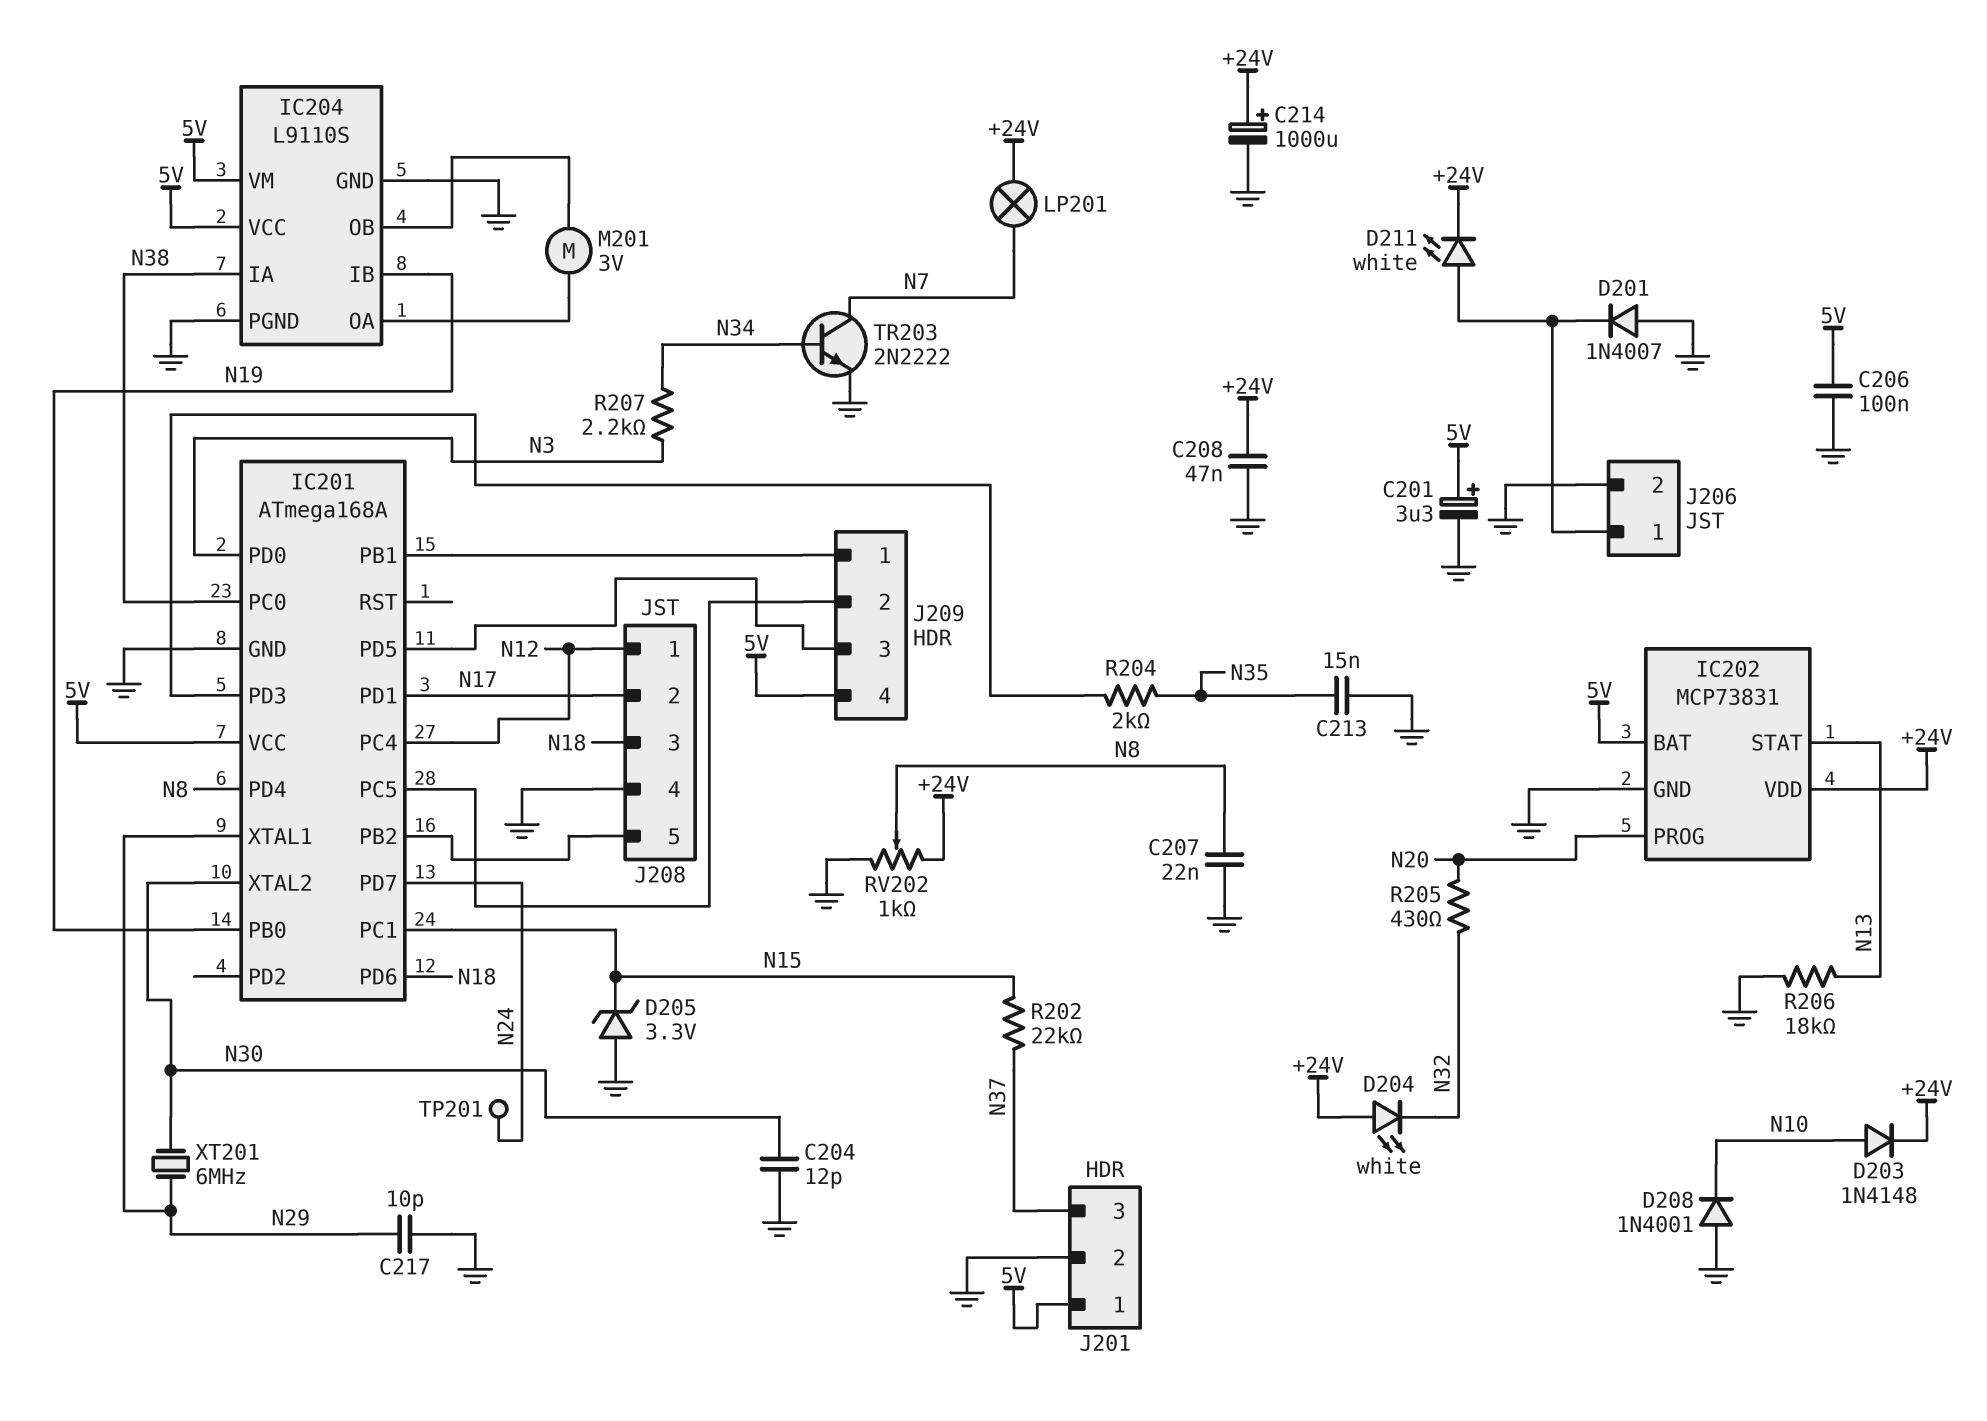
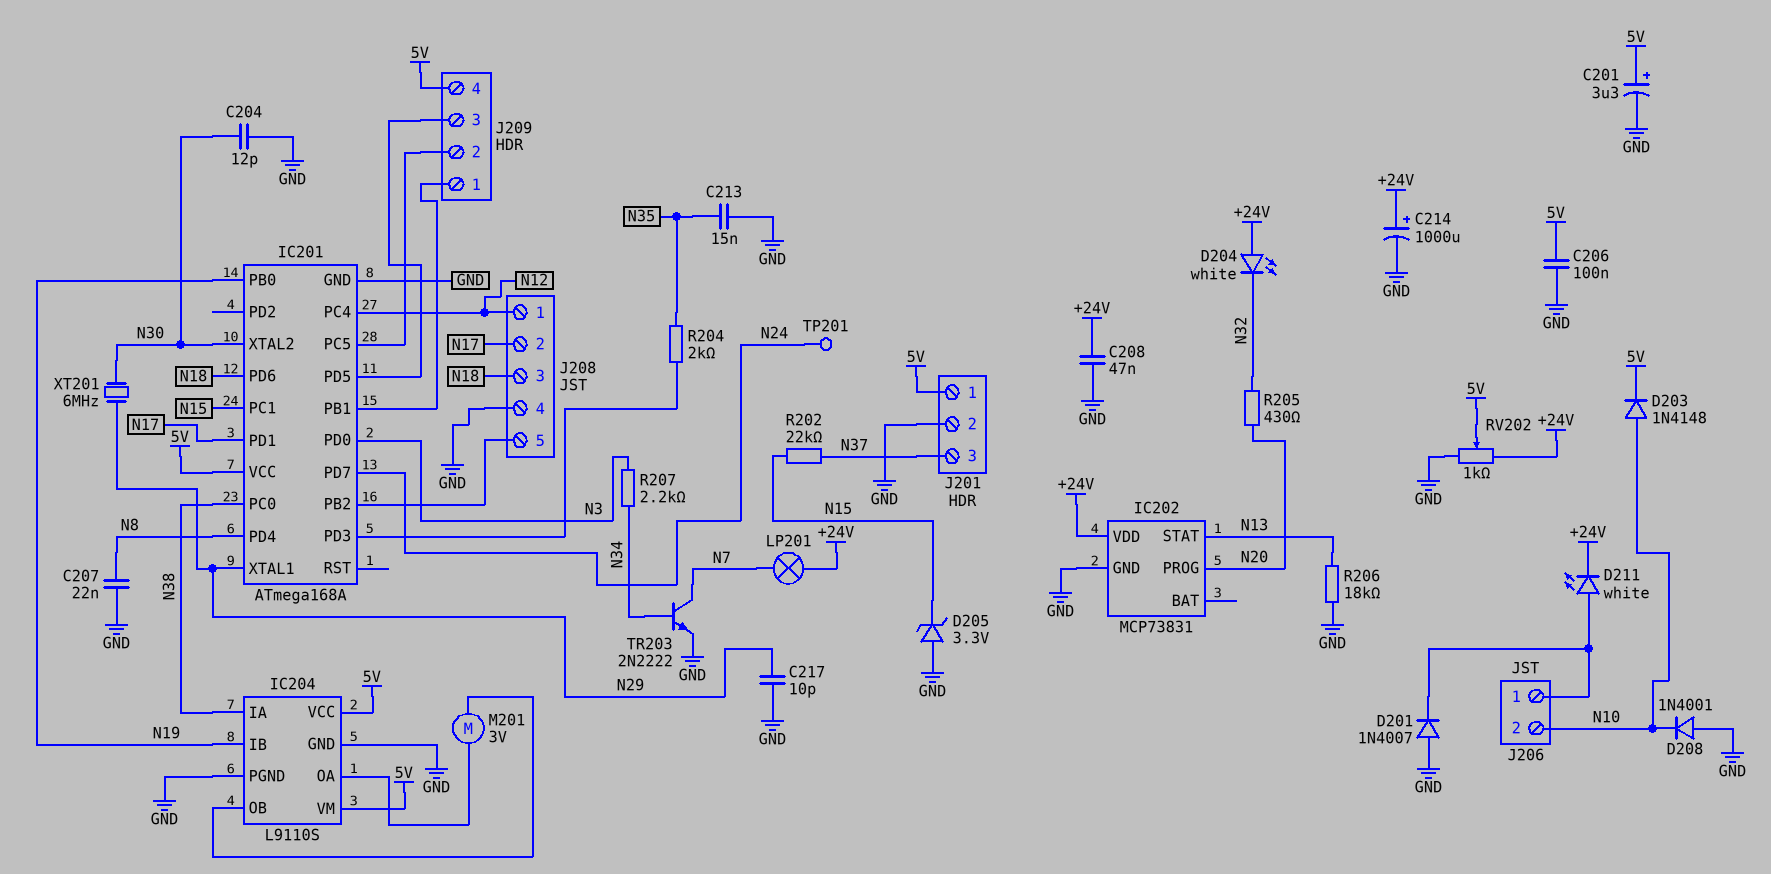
D203: diode 1N4148 (A N10, K +24V) -> diode 1N4148 (A N10, K 5V)
IC202 pin BAT: 5V -> none
J206 pin 2: GND -> N10
RV202: 1k (+24V, GND, wiper N8) -> 1k (+24V, GND, wiper 5V)

